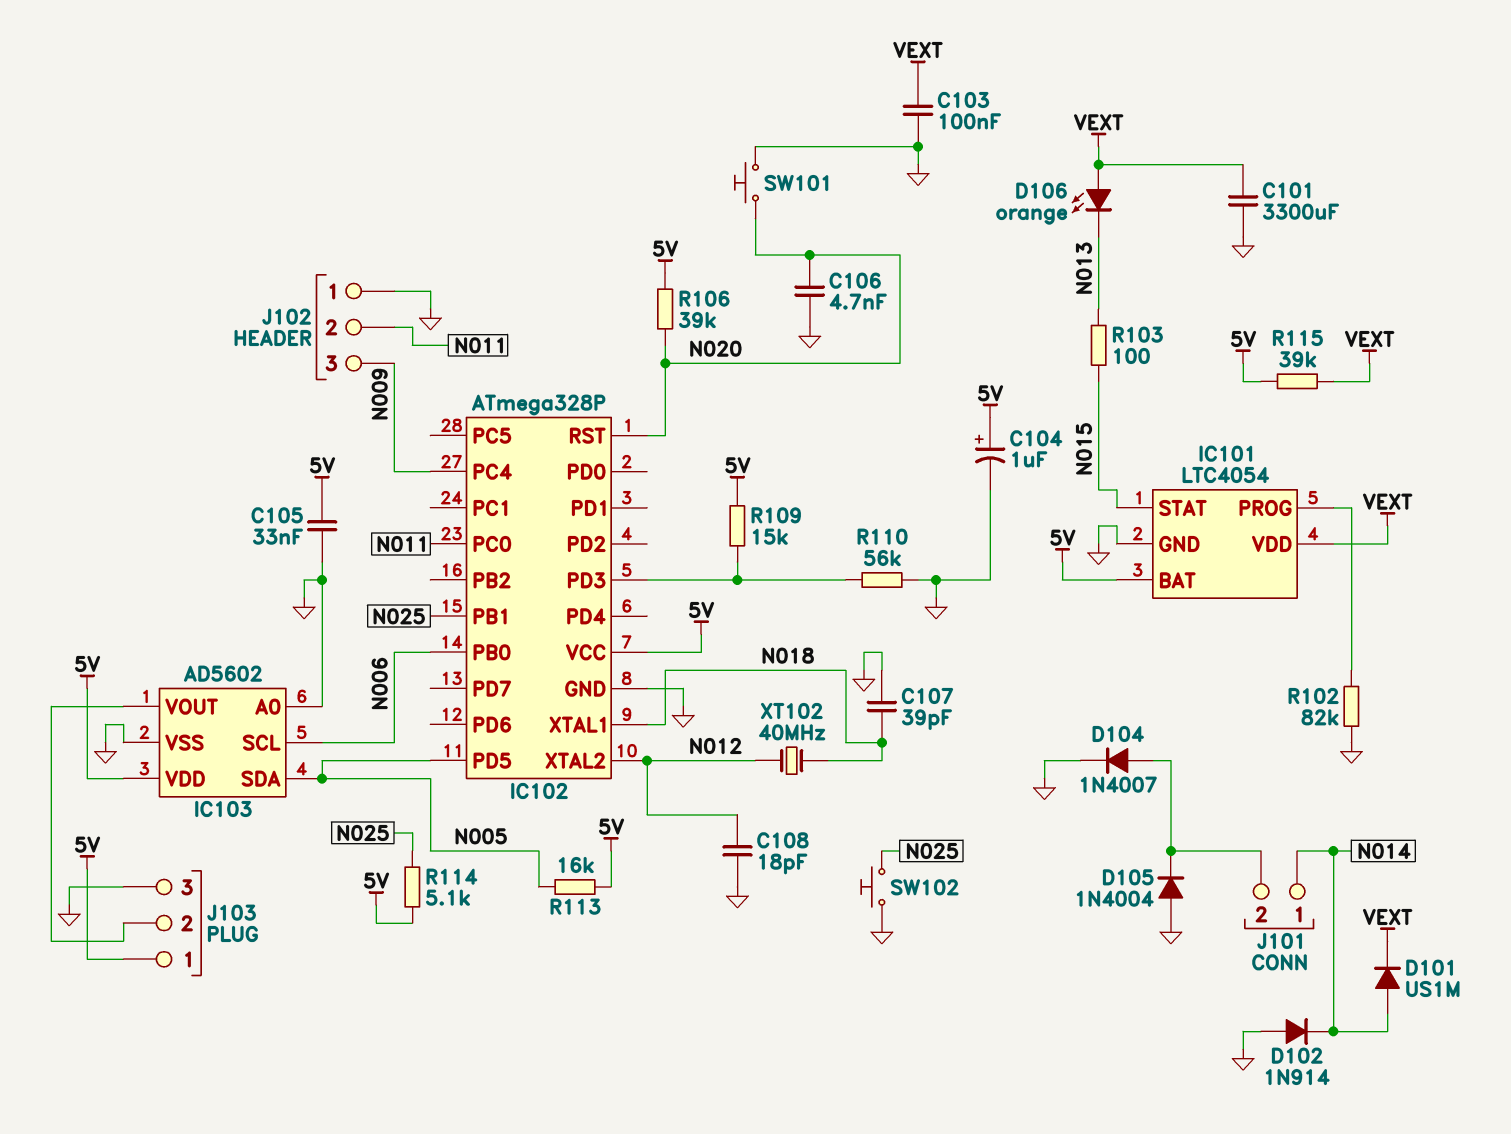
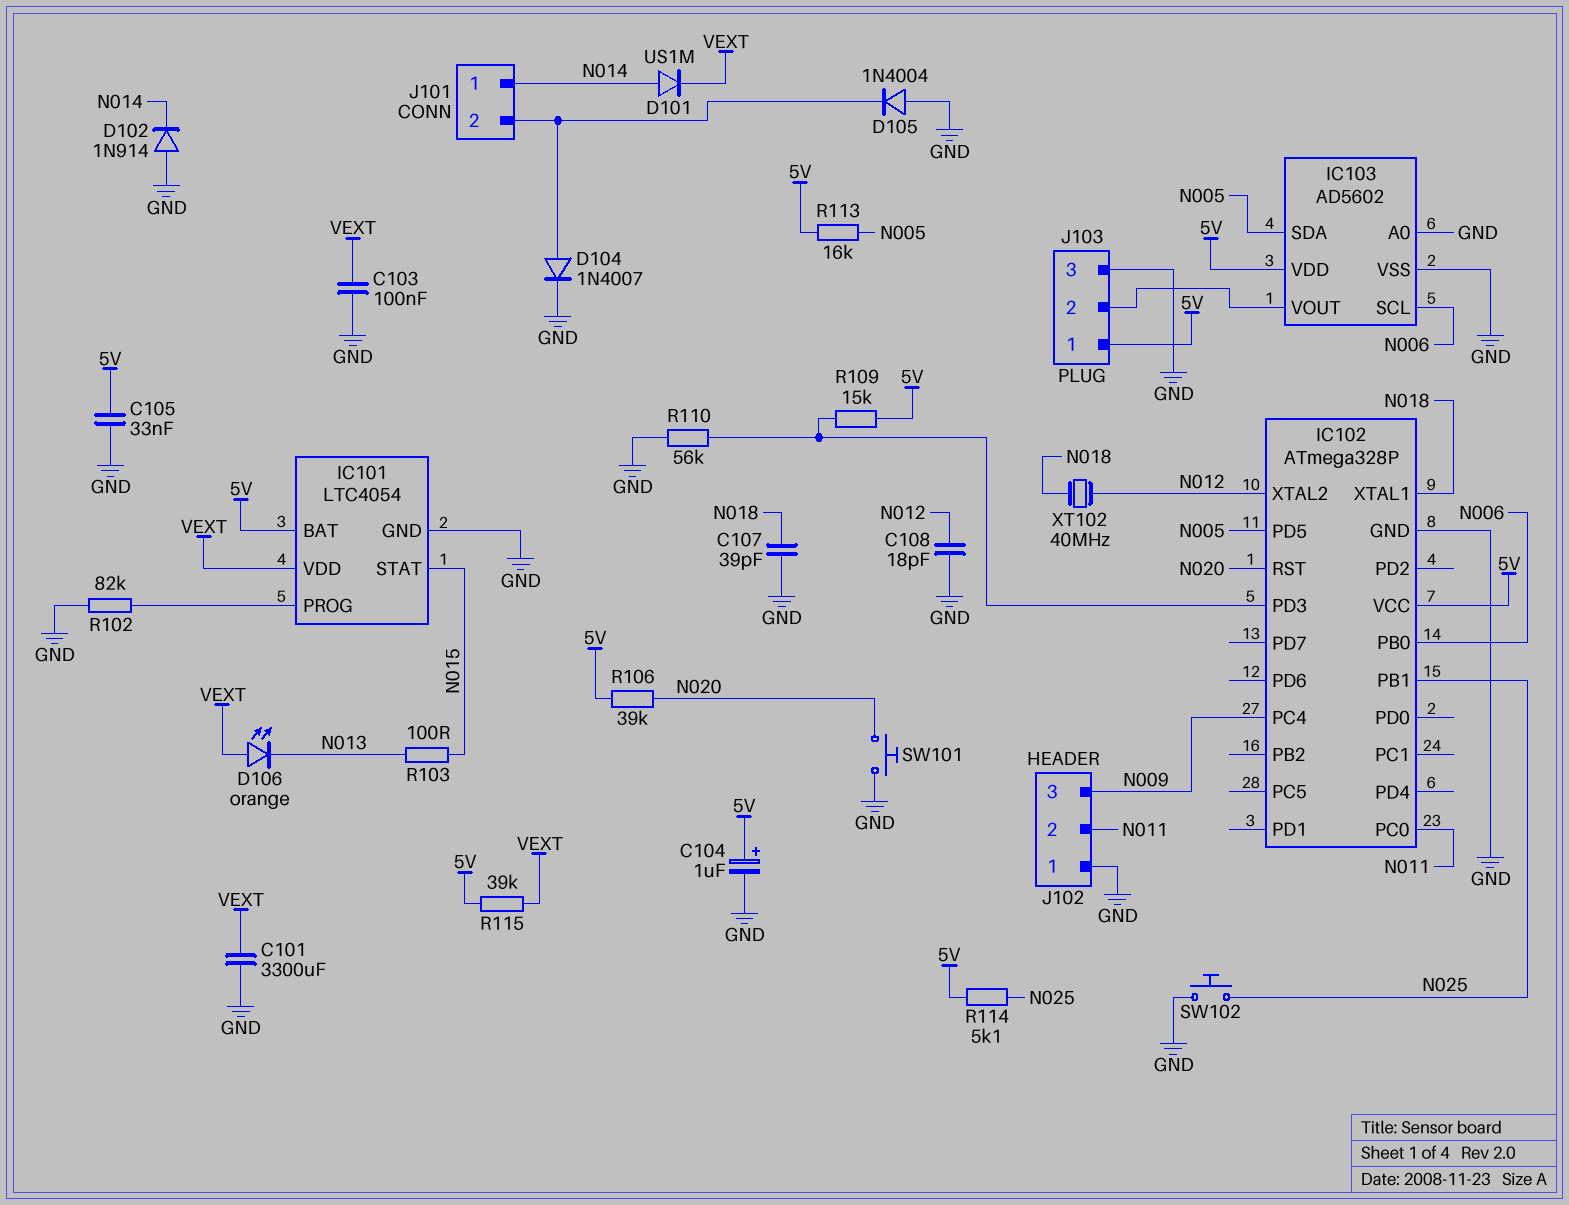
C106: 4.7nF (GND, N020) -> none

